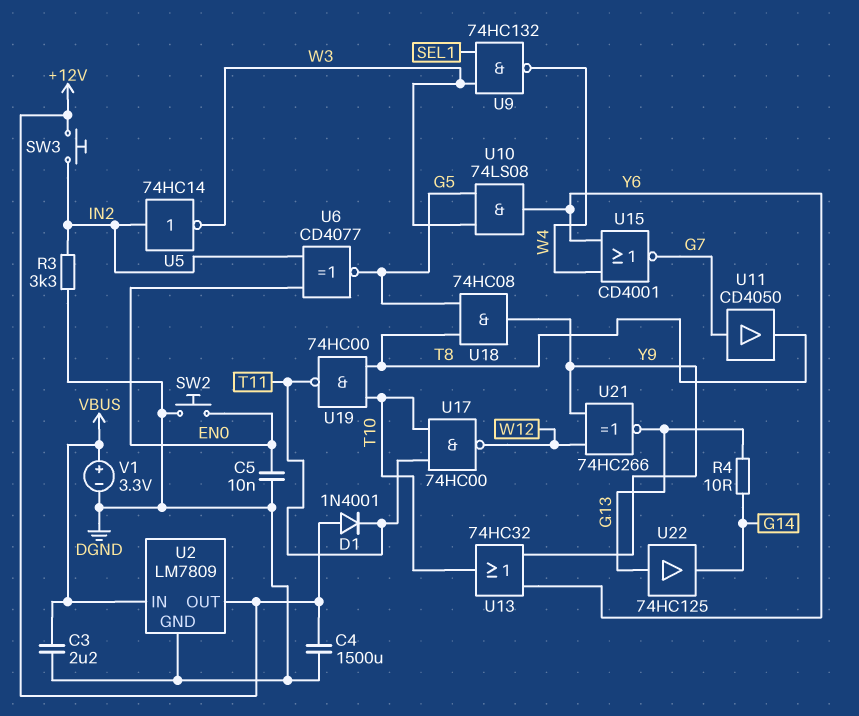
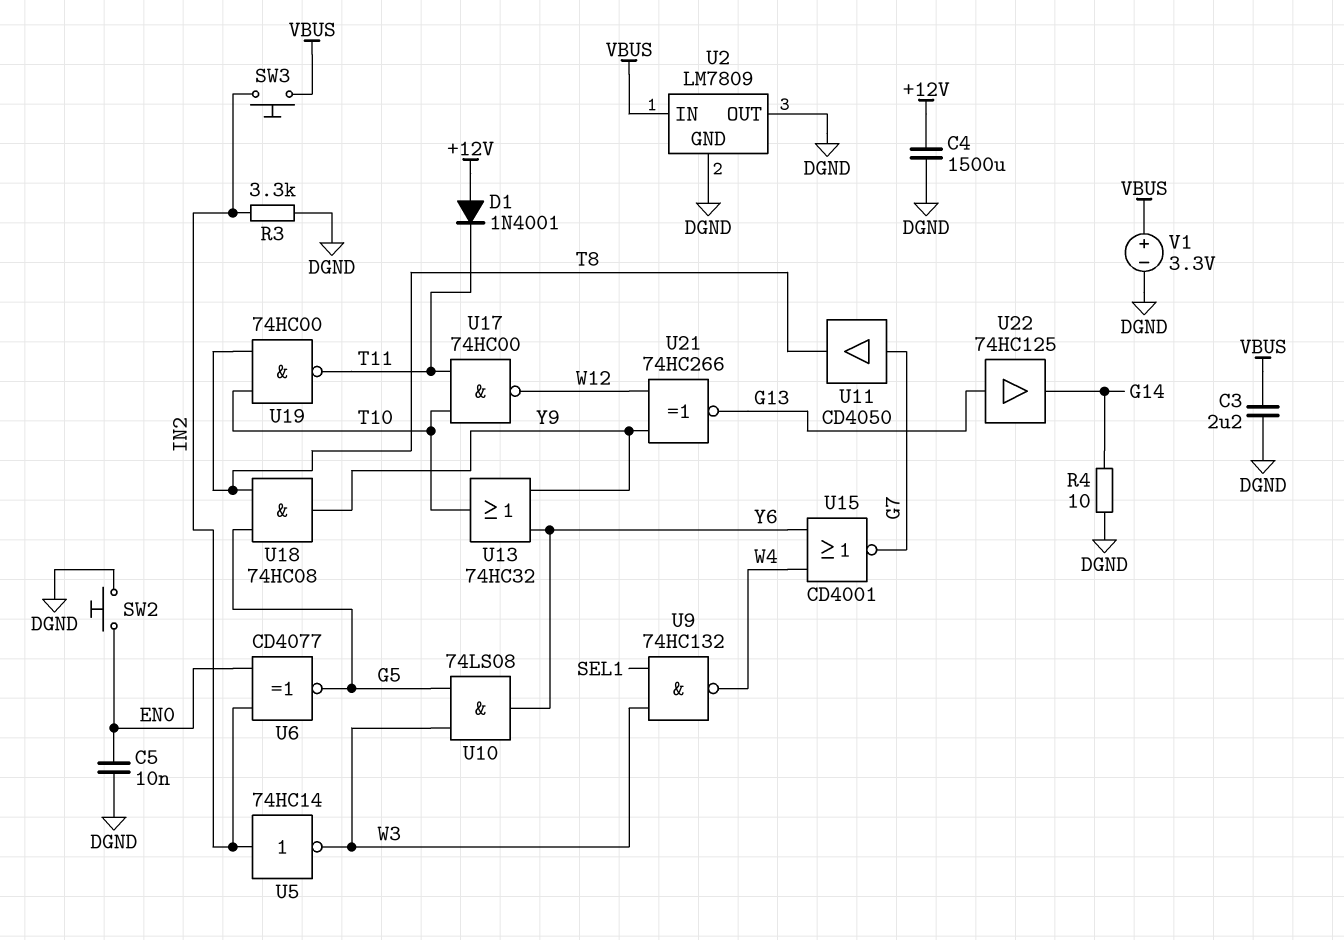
R4: 10 (G13, G14) -> 10 (DGND, G14)
SW3: button (+12V, IN2) -> button (IN2, VBUS)
U2 pin OUT: +12V -> DGND

